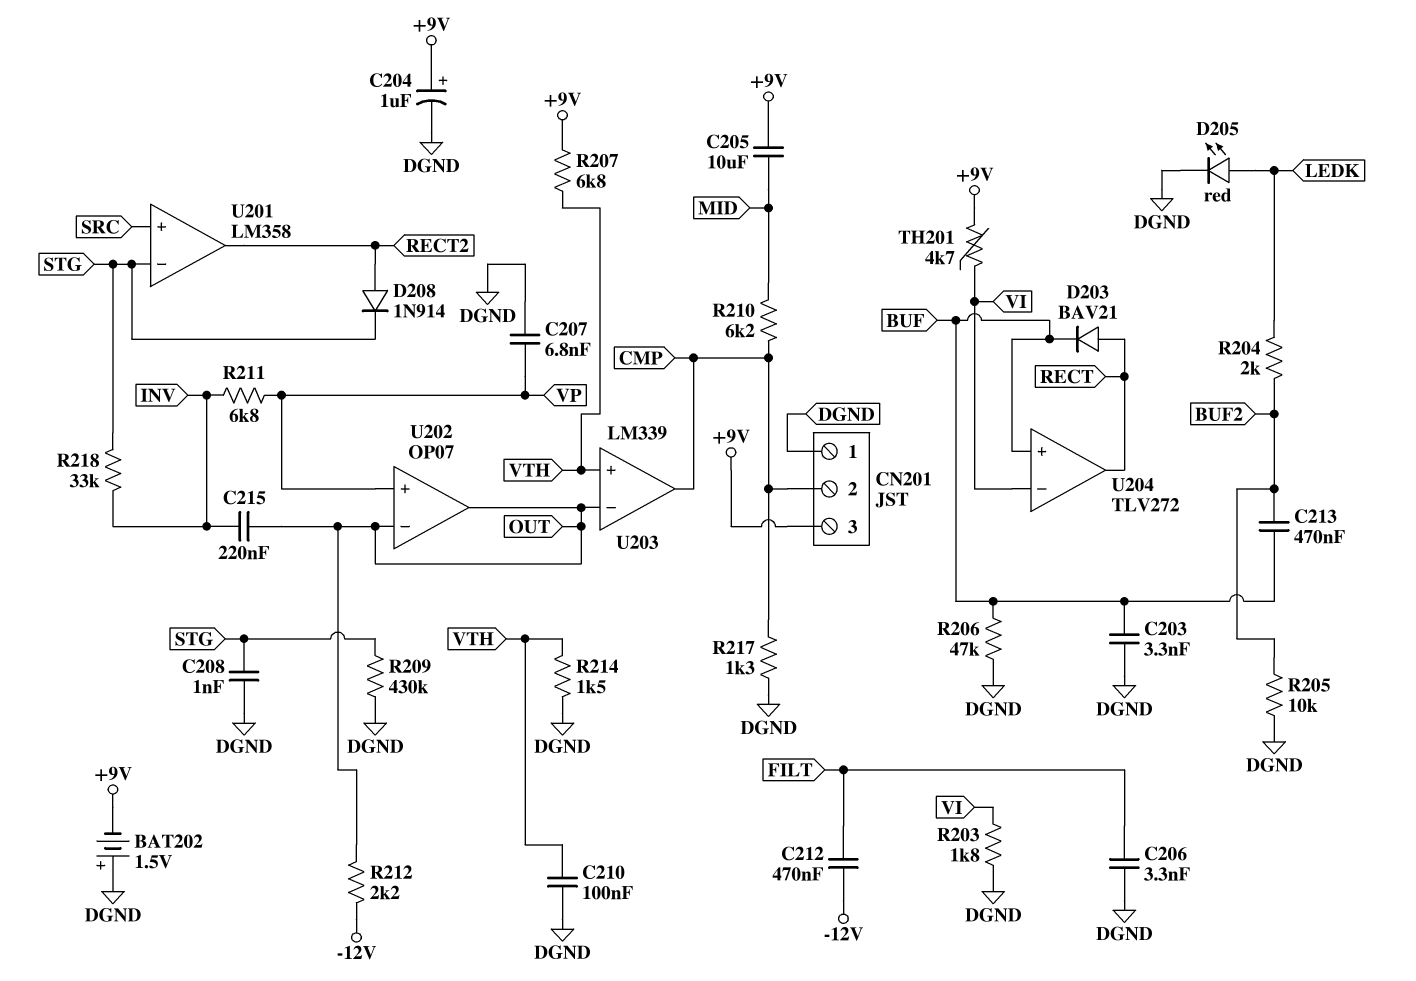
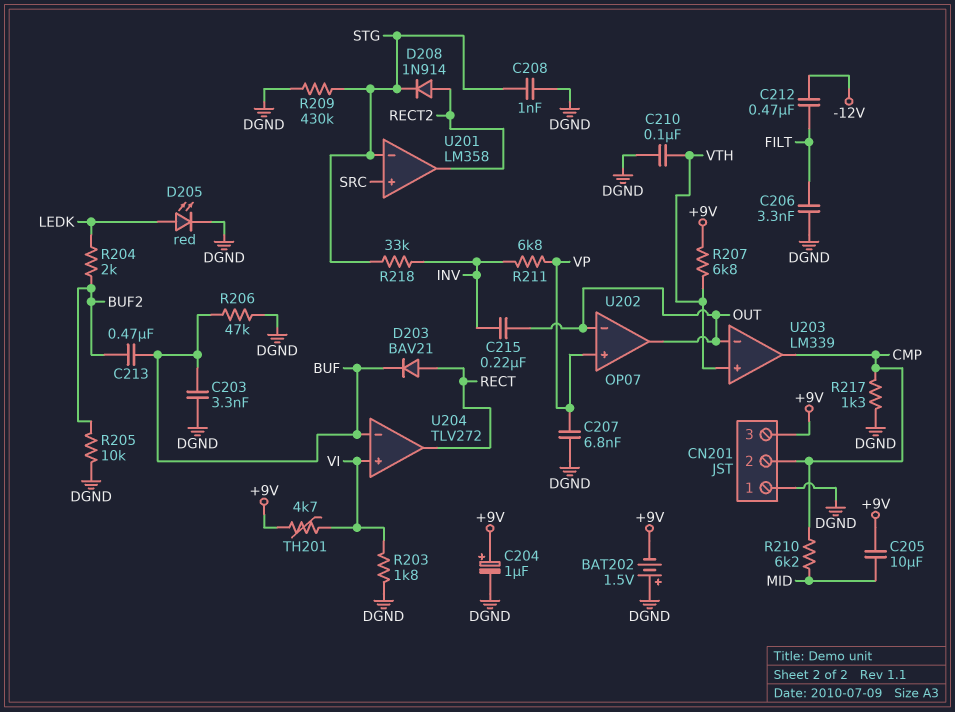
R212: 2.2k (-12V, OUT) -> none
R214: 1.5k (DGND, VTH) -> none
U204 pin in+: BUF -> VI
U204 pin in-: VI -> BUF

